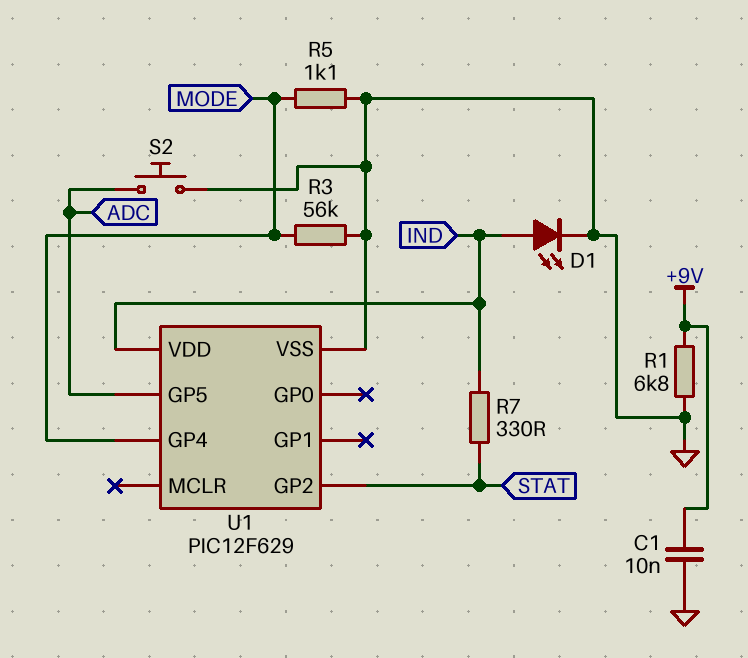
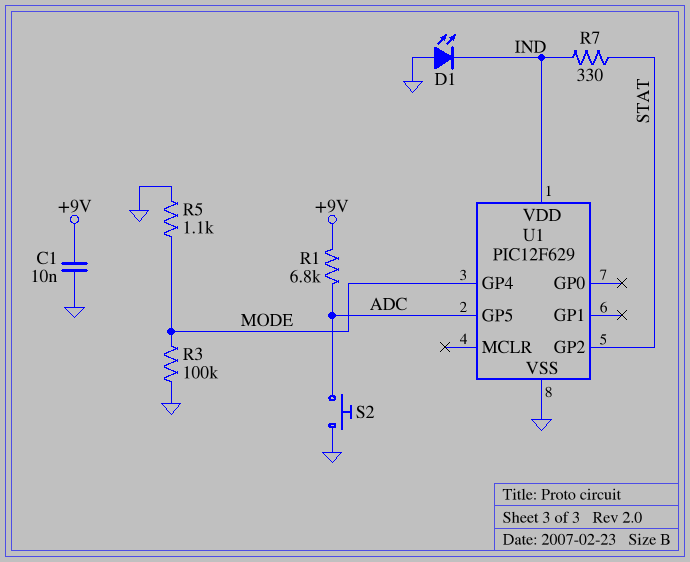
D1: LED (A IND, K GND) -> LED (A GND, K IND)
R1: 6.8k (+9V, GND) -> 6.8k (+9V, ADC)
R3: 56k (GND, MODE) -> 100k (GND, MODE)

